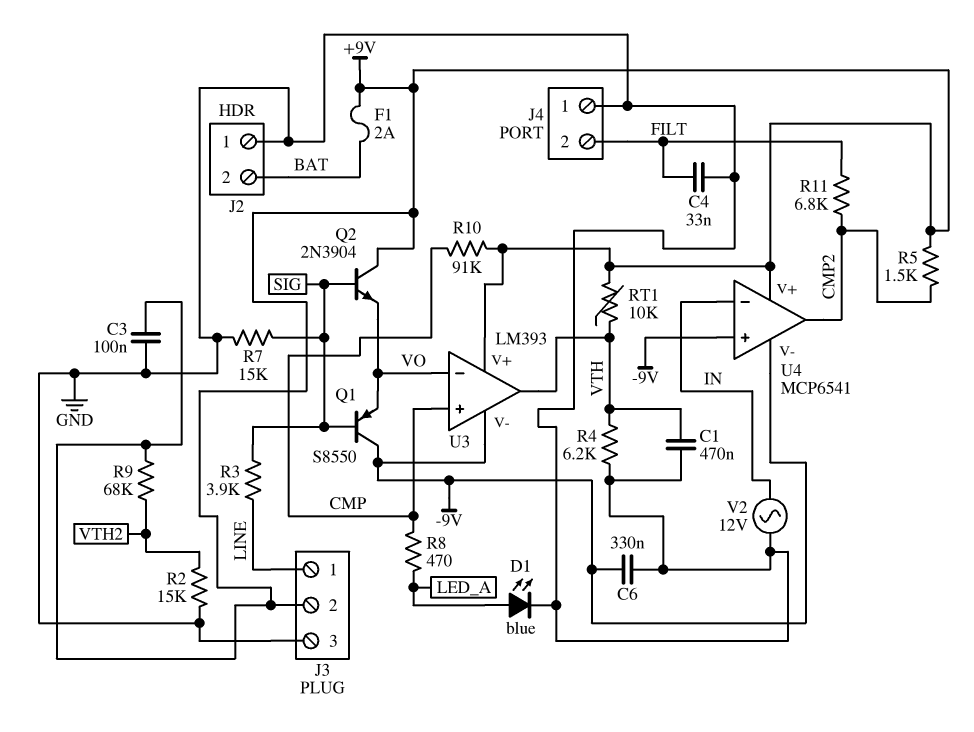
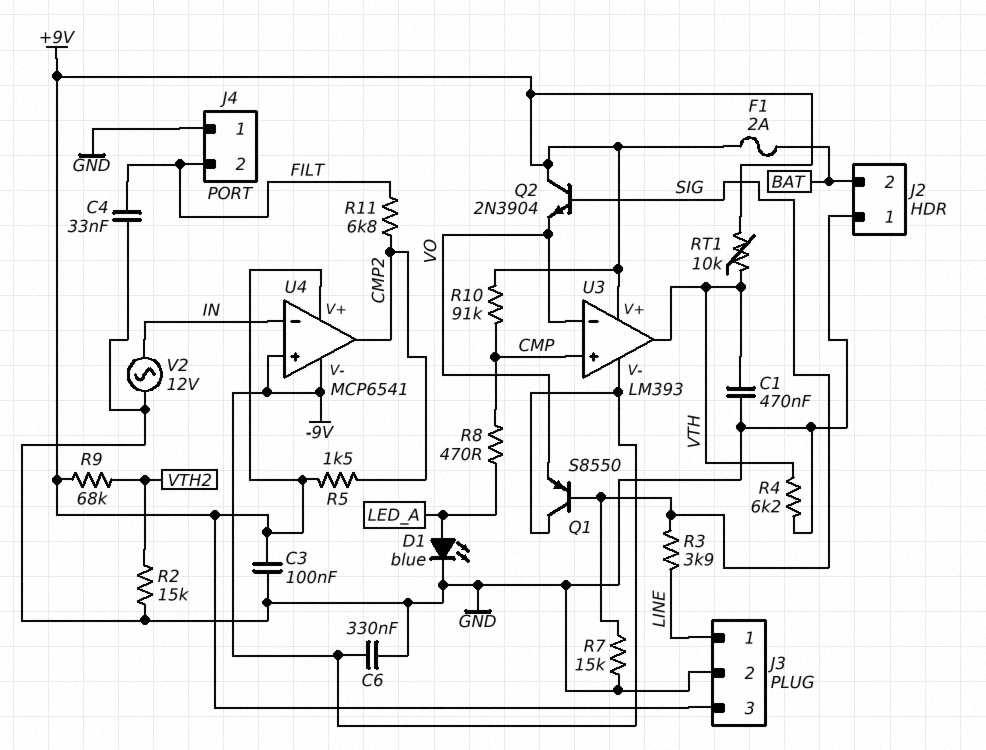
J3 pin 2: +9V -> GND
J3 pin 3: GND -> +9V

